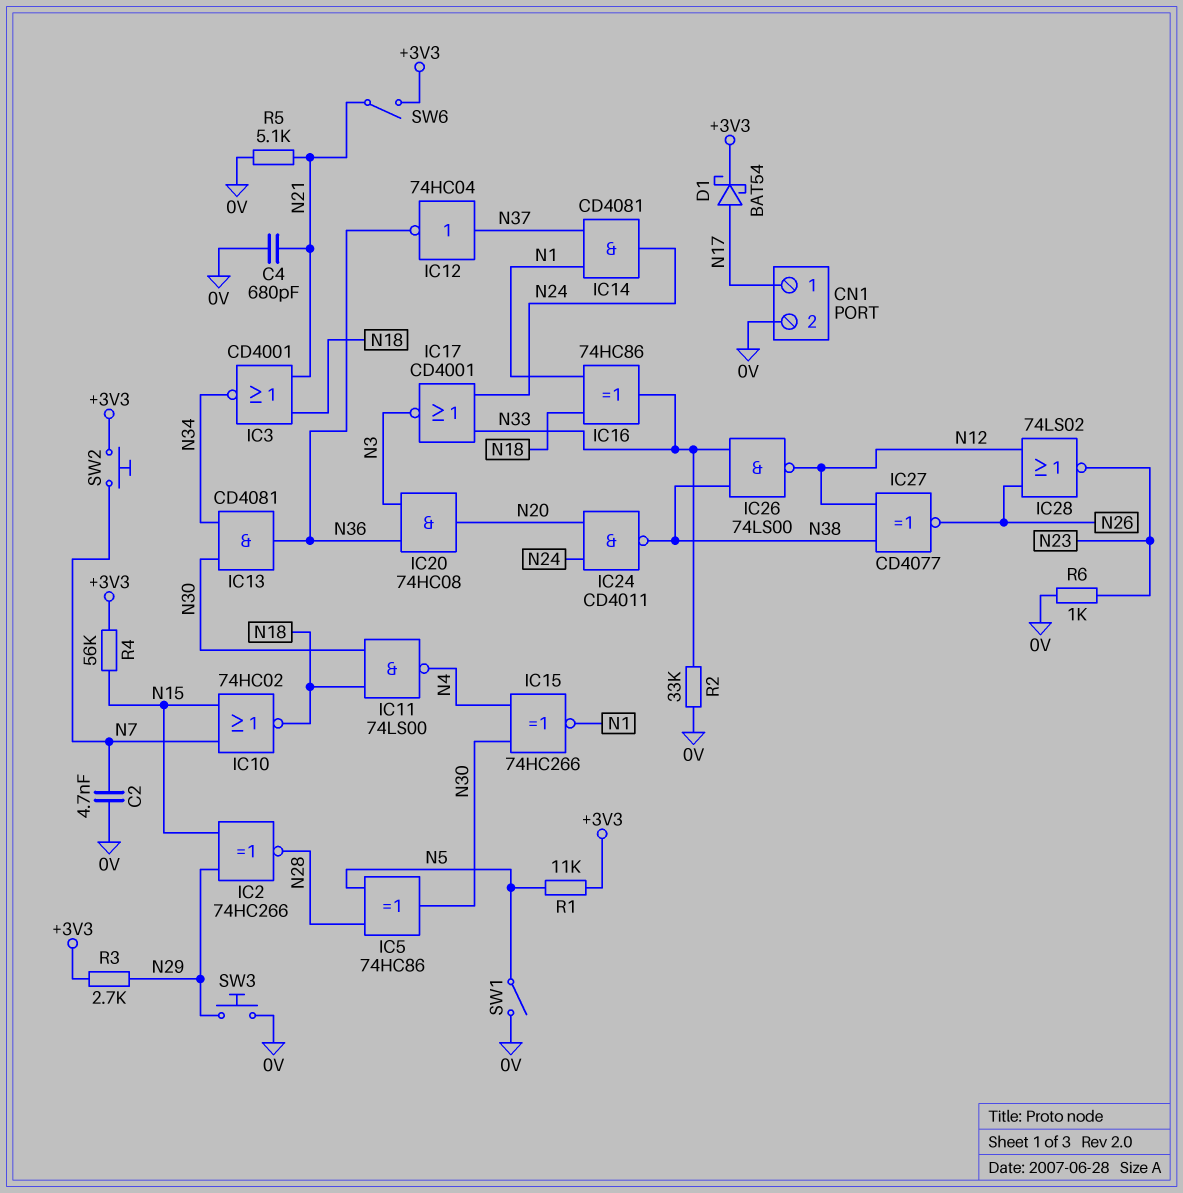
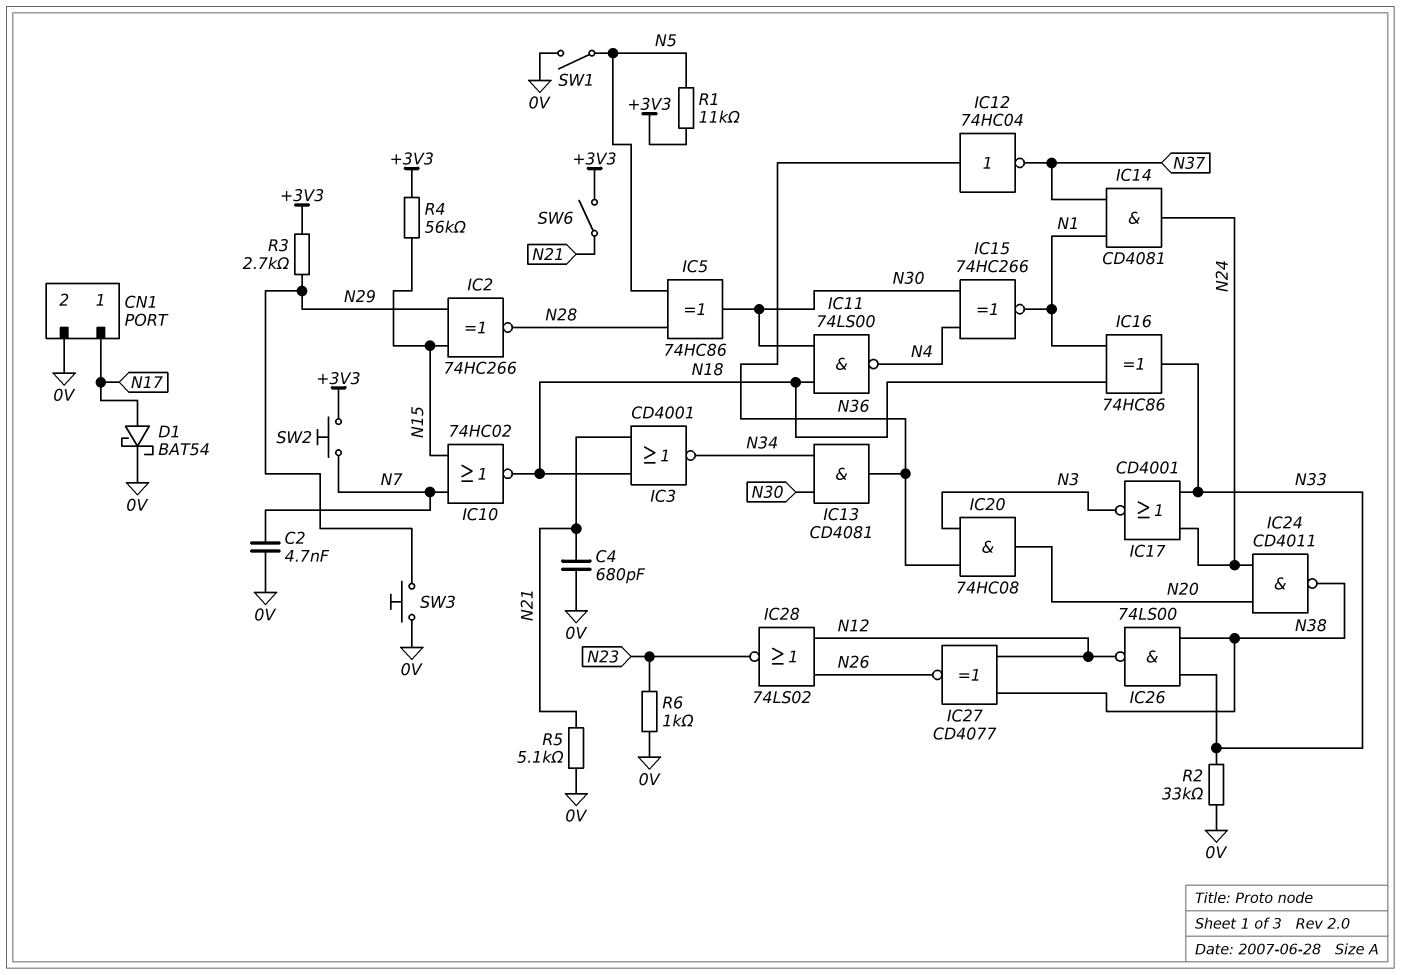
D1: schottky BAT54 (A N17, K +3V3) -> schottky BAT54 (A N17, K 0V)
IC12: NOT 74HC04 (in N37, out N36) -> NOT 74HC04 (in N36, out N37)

